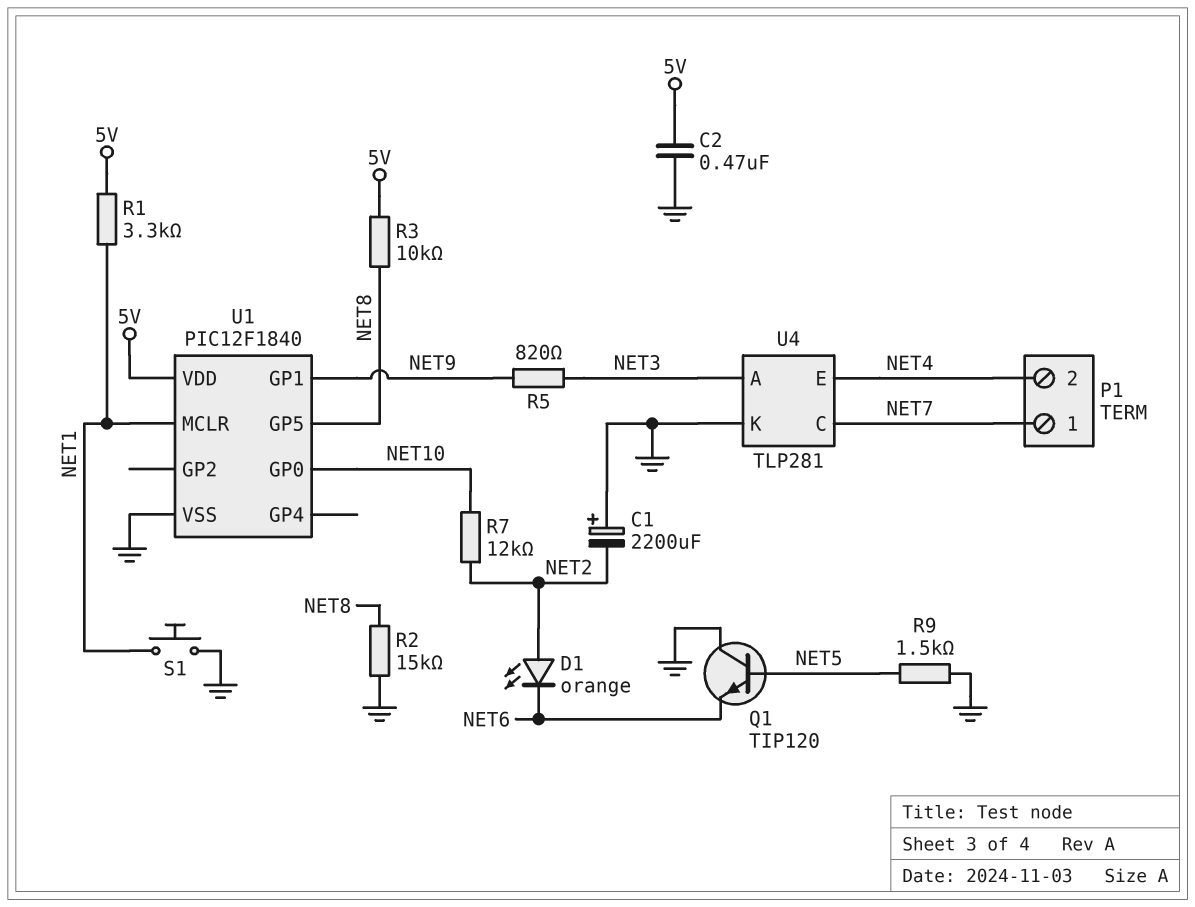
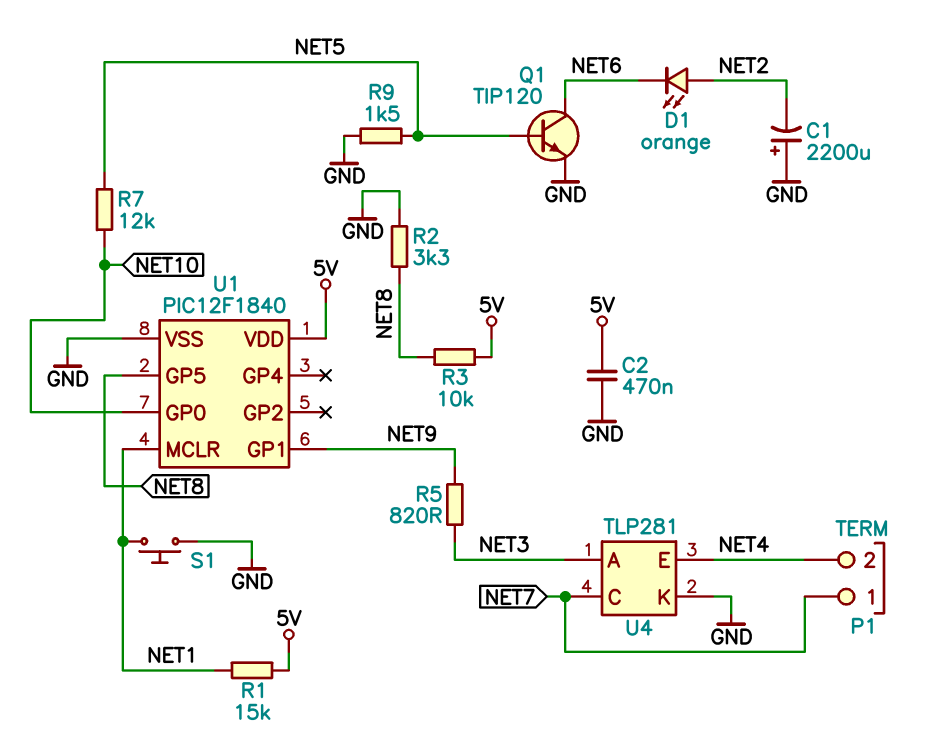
Q1: NPN TIP120 (B NET5, C GND, E NET6) -> NPN TIP120 (B NET5, C NET6, E GND)
R1: 3.3k (5V, NET1) -> 15k (5V, NET1)
R2: 15k (GND, NET8) -> 3.3k (GND, NET8)
R7: 12k (NET2, NET10) -> 12k (NET5, NET10)

